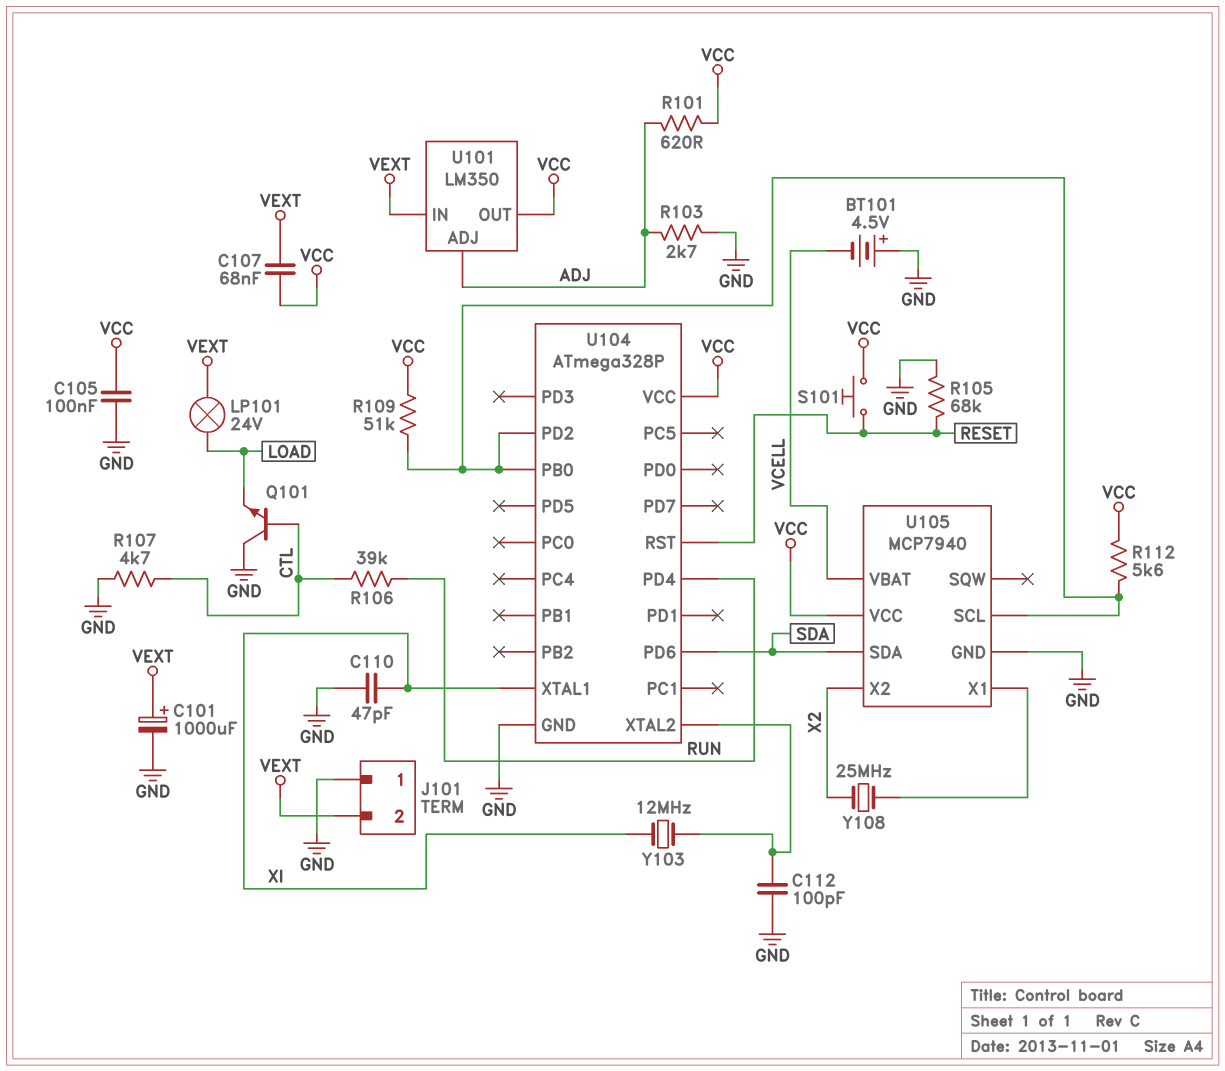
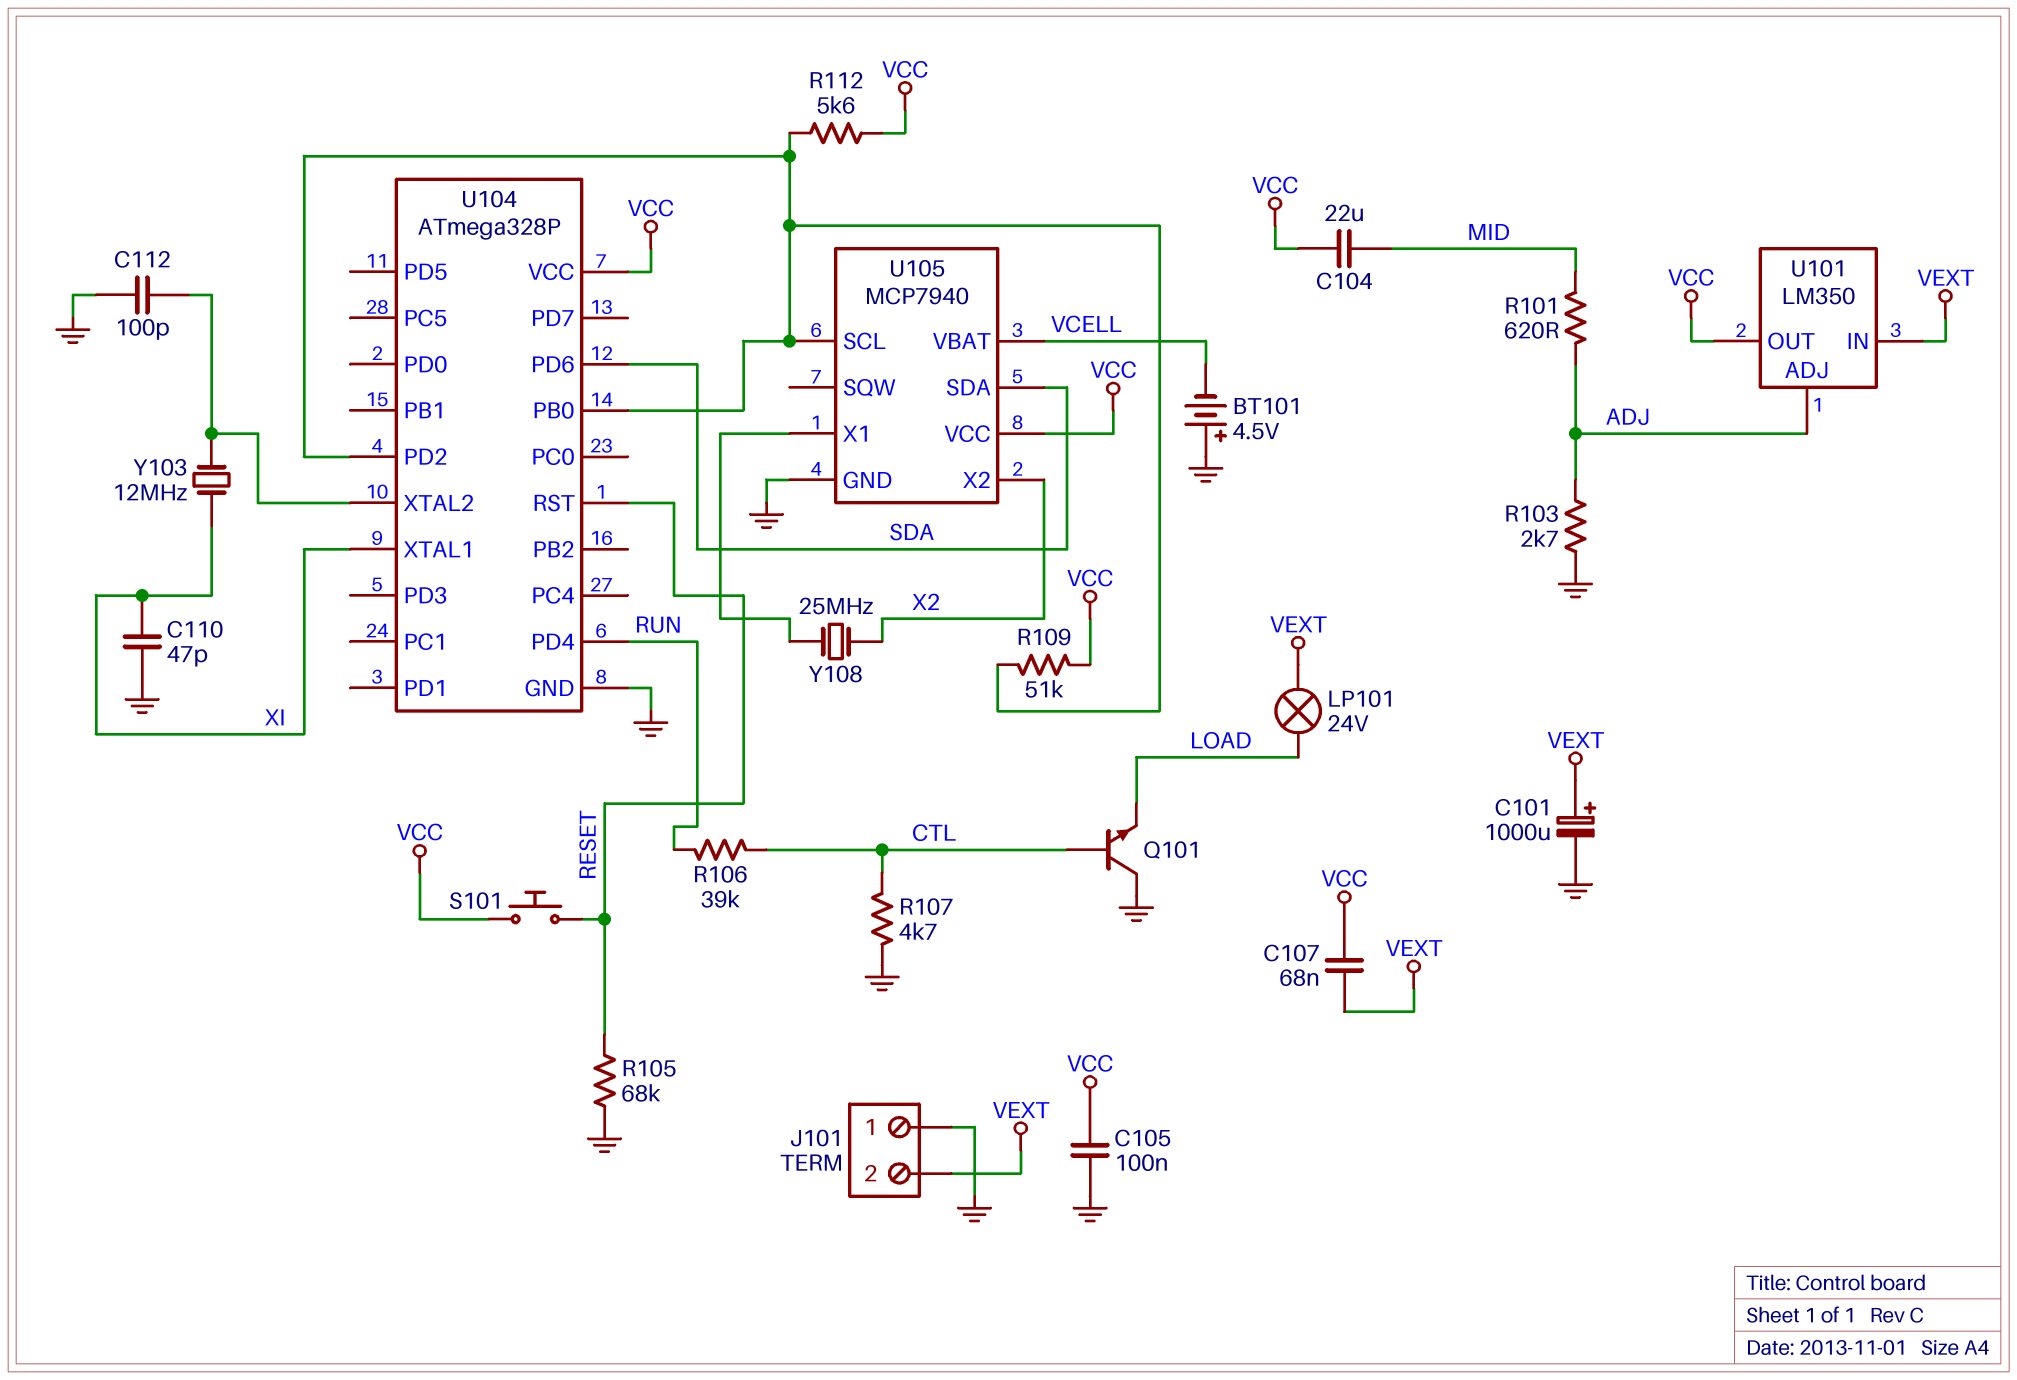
C104: none -> 22uF (MID, VCC)
R101: 620 (ADJ, VCC) -> 620 (ADJ, MID)

